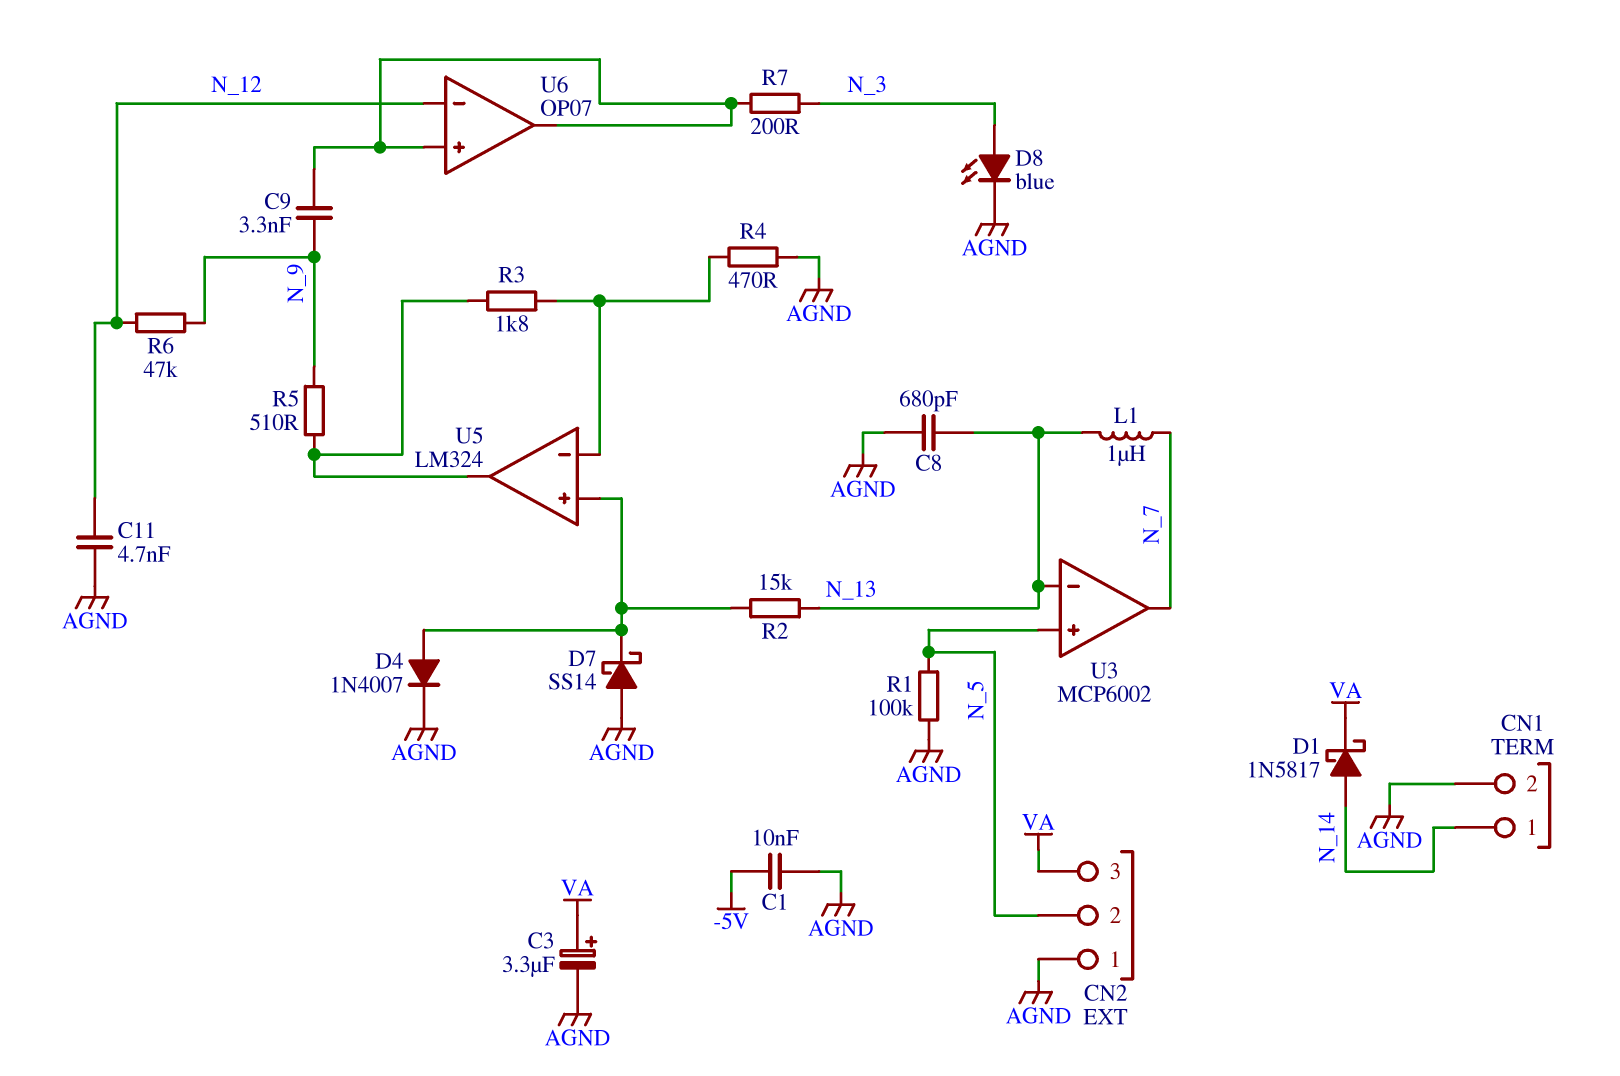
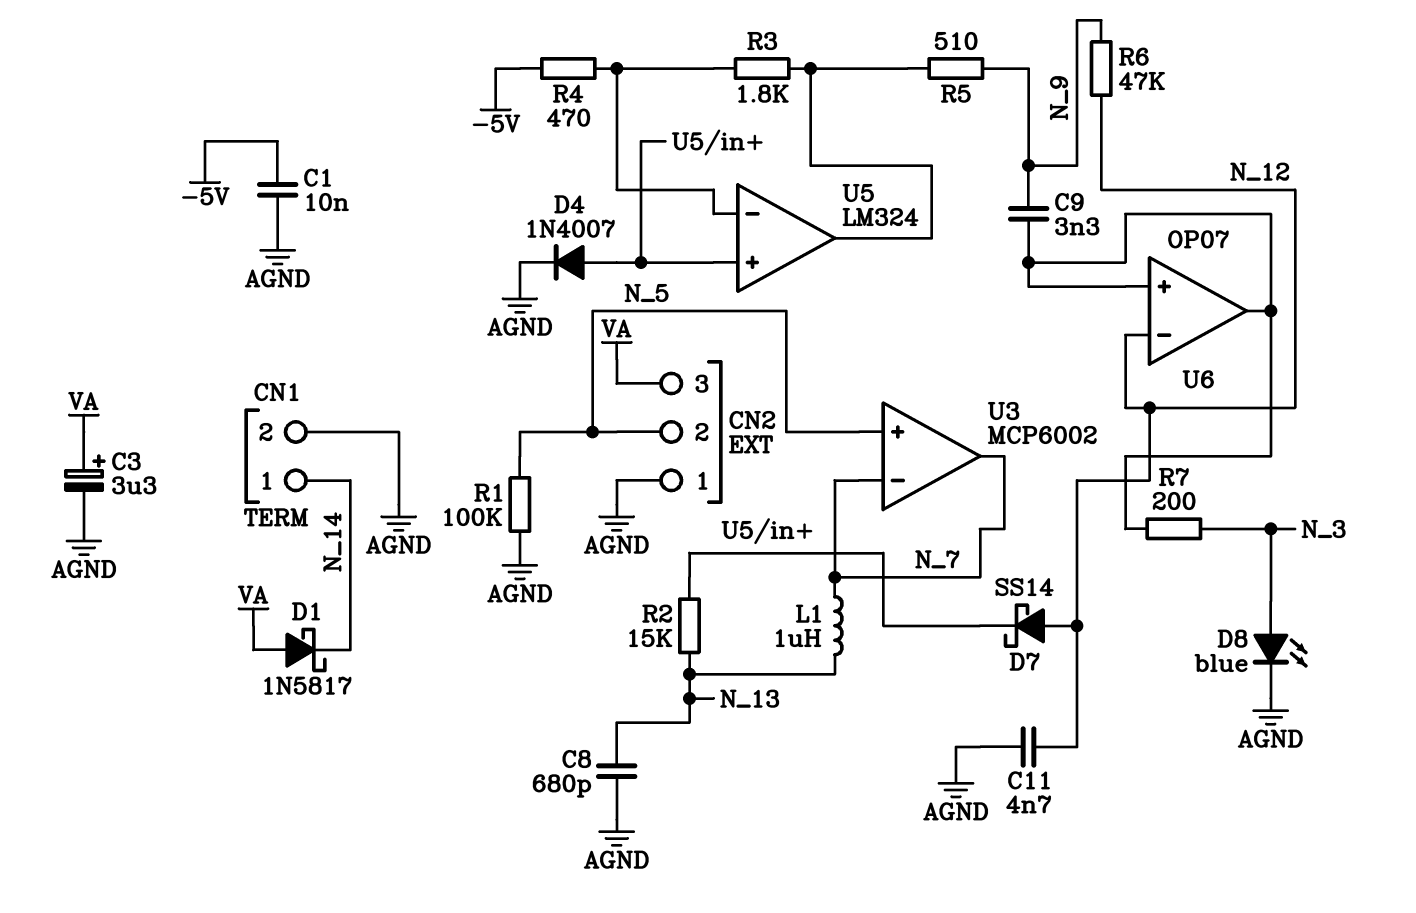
D1: schottky 1N5817 (A N_14, K VA) -> schottky 1N5817 (A VA, K N_14)
D7: schottky SS14 (A AGND, K U5/in+) -> schottky SS14 (A N_12, K U5/in+)
R4: 470 (AGND, U5/in-) -> 470 (-5V, U5/in-)
U3 pin in-: N_13 -> N_7

